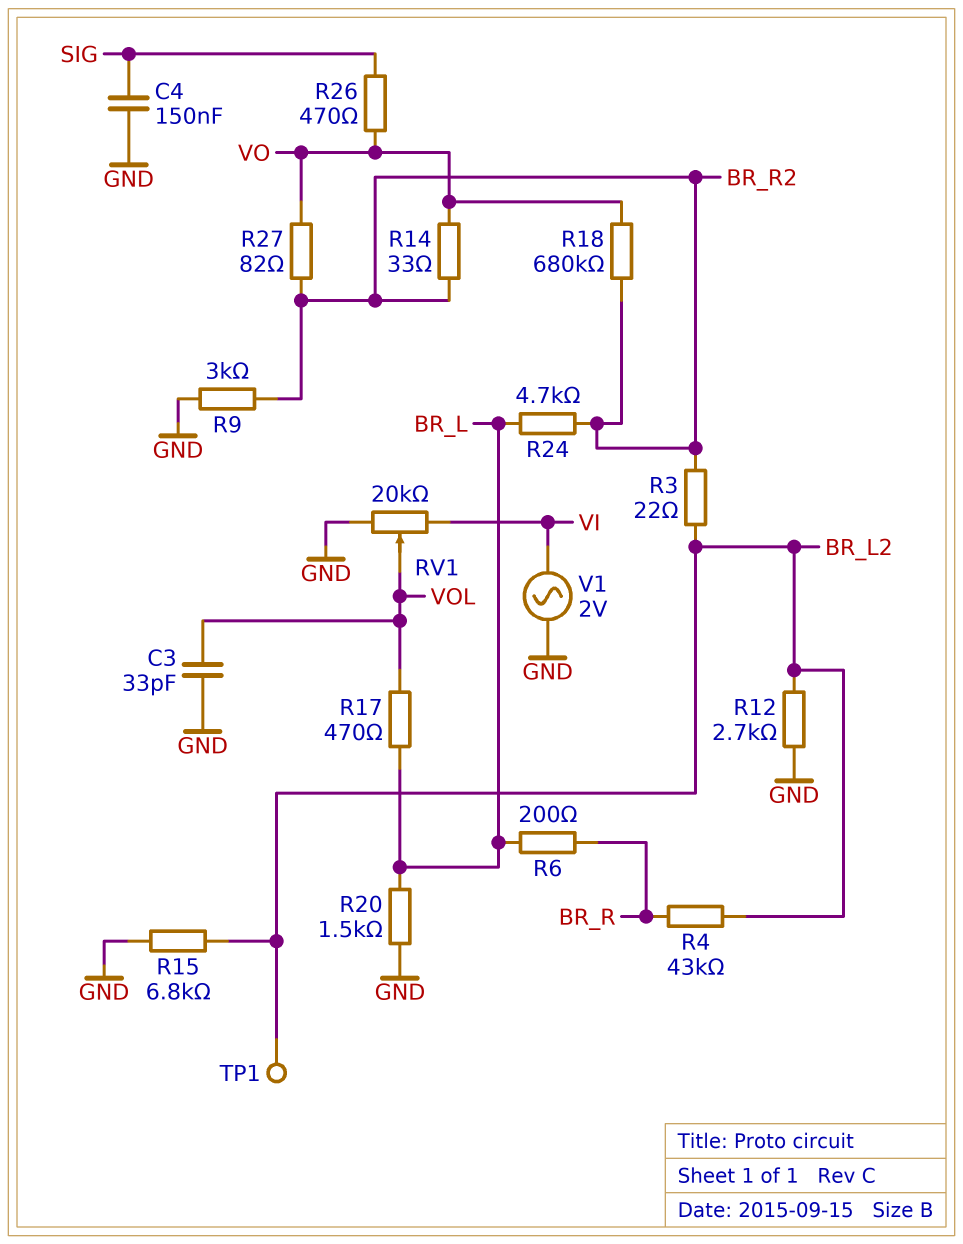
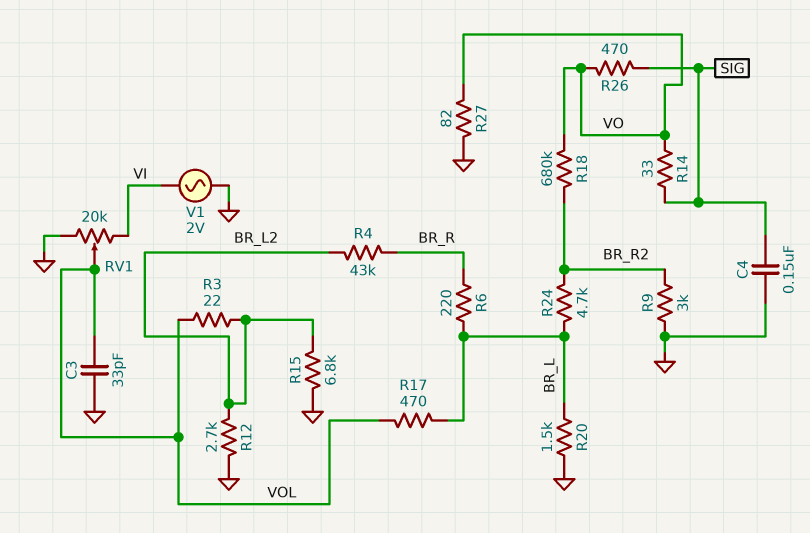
R3: 22 (BR_L2, BR_R2) -> 22 (BR_L2, VOL)
R6: 200 (BR_L, BR_R) -> 220 (BR_L, BR_R)
R14: 33 (BR_R2, VO) -> 33 (SIG, VO)
R27: 82 (BR_R2, VO) -> 82 (GND, VO)
TP1: test point (BR_L2) -> none

